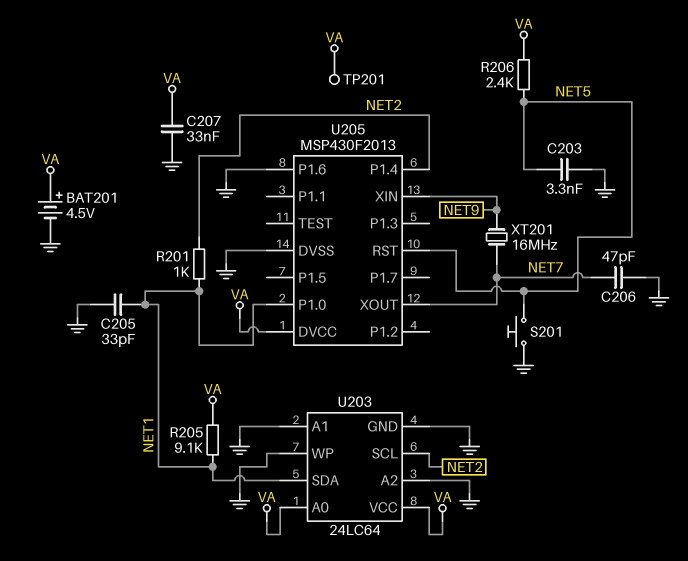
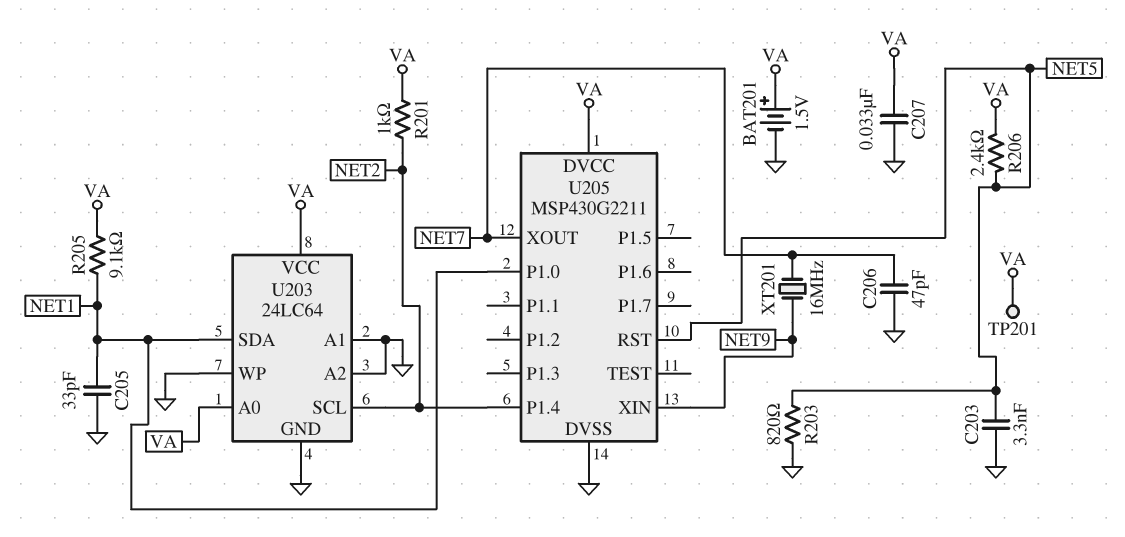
BAT201: 4.5V (plus VA, minus GND) -> 1.5V (plus VA, minus GND)
R201: 1k (NET1, NET2) -> 1k (NET2, VA)
R203: none -> 820 (GND, NET5)
S201: button (GND, NET5) -> none
U205: MSP430F2013 -> MSP430G2211
U205 pin P1.6: GND -> none

